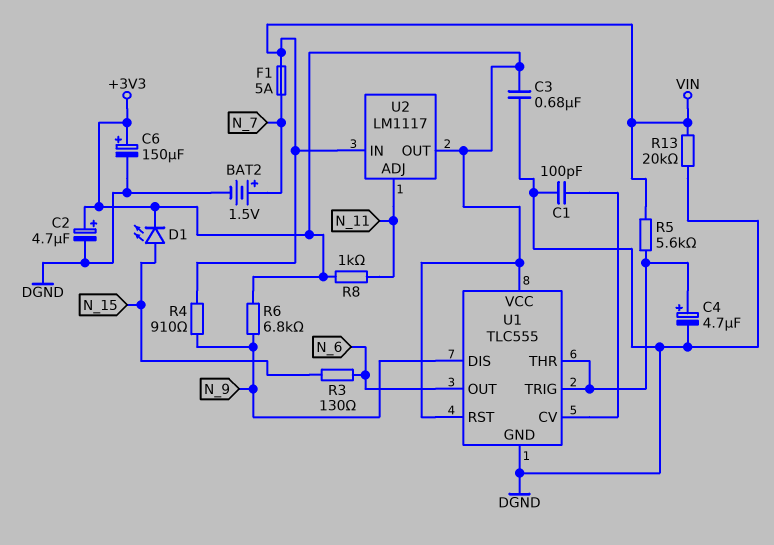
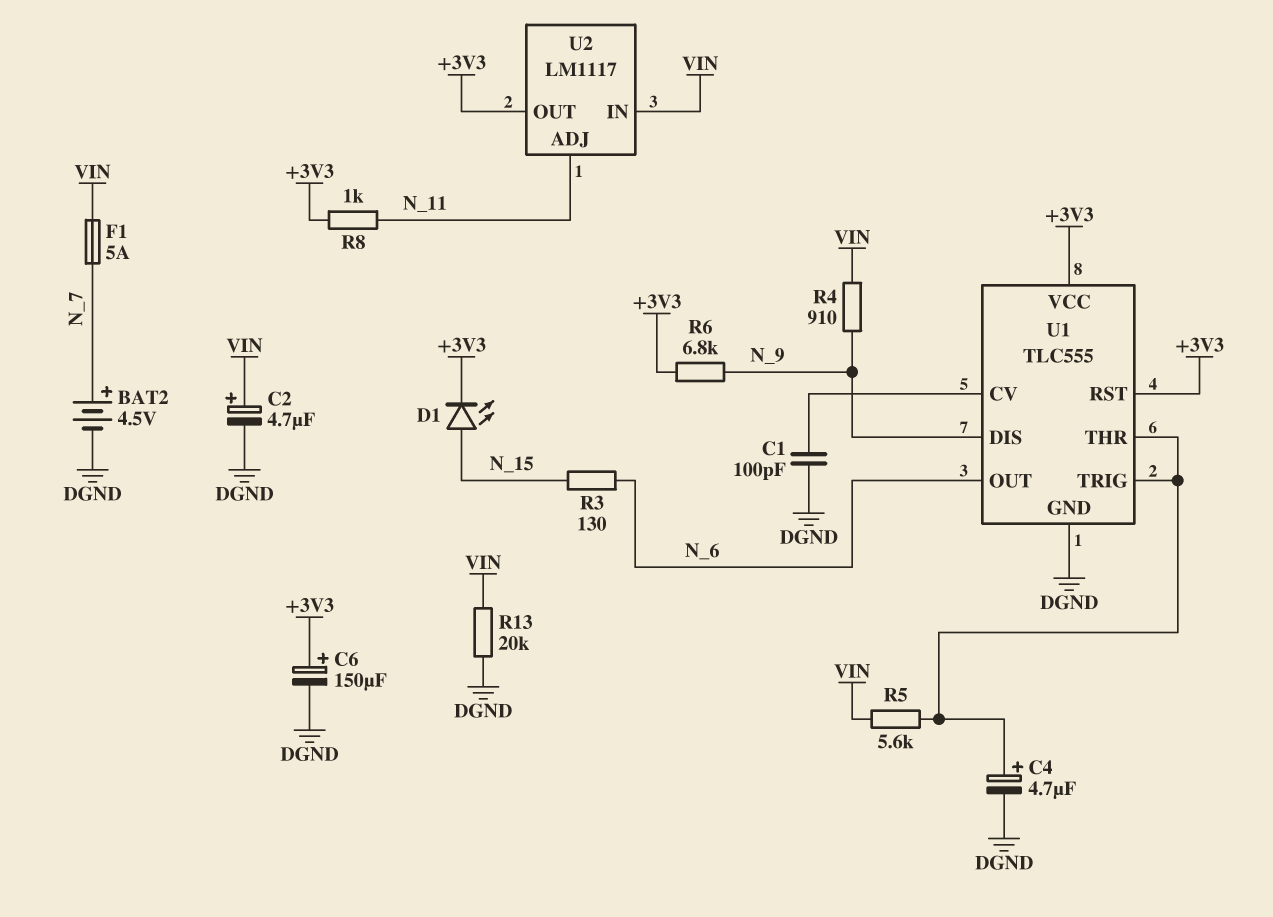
BAT2: 1.5V (plus N_7, minus DGND) -> 4.5V (plus N_7, minus DGND)
C2: 4.7uF (plus +3V3, minus DGND) -> 4.7uF (plus VIN, minus DGND)
C3: 680nF (+3V3, DGND) -> none

